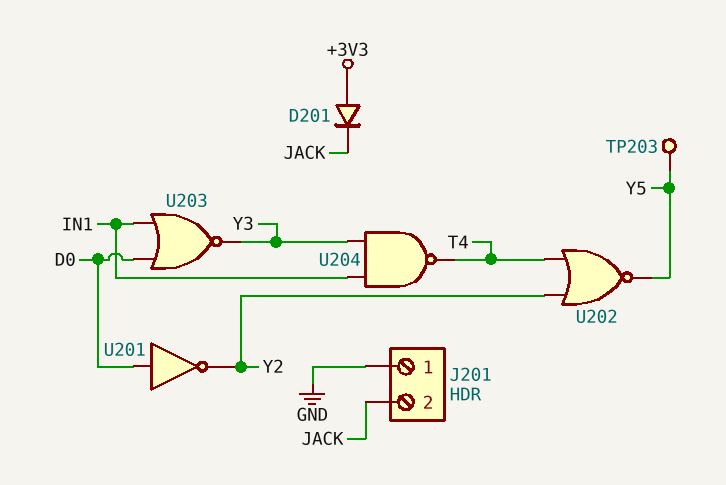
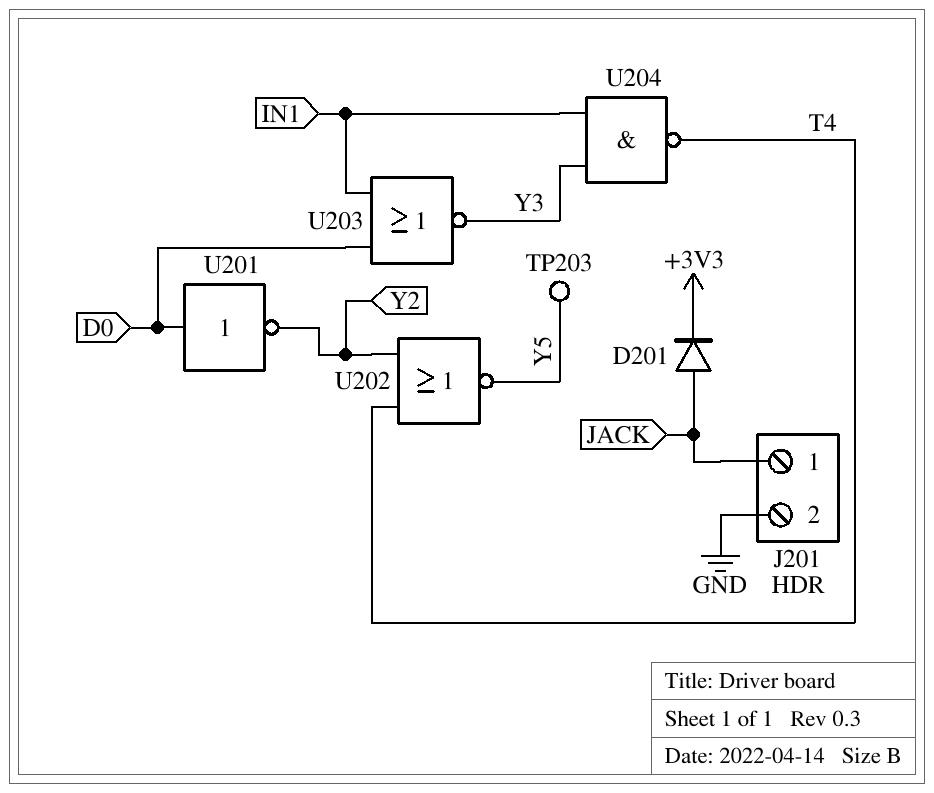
D201: diode (A +3V3, K JACK) -> diode (A JACK, K +3V3)
J201 pin 1: GND -> JACK
J201 pin 2: JACK -> GND

